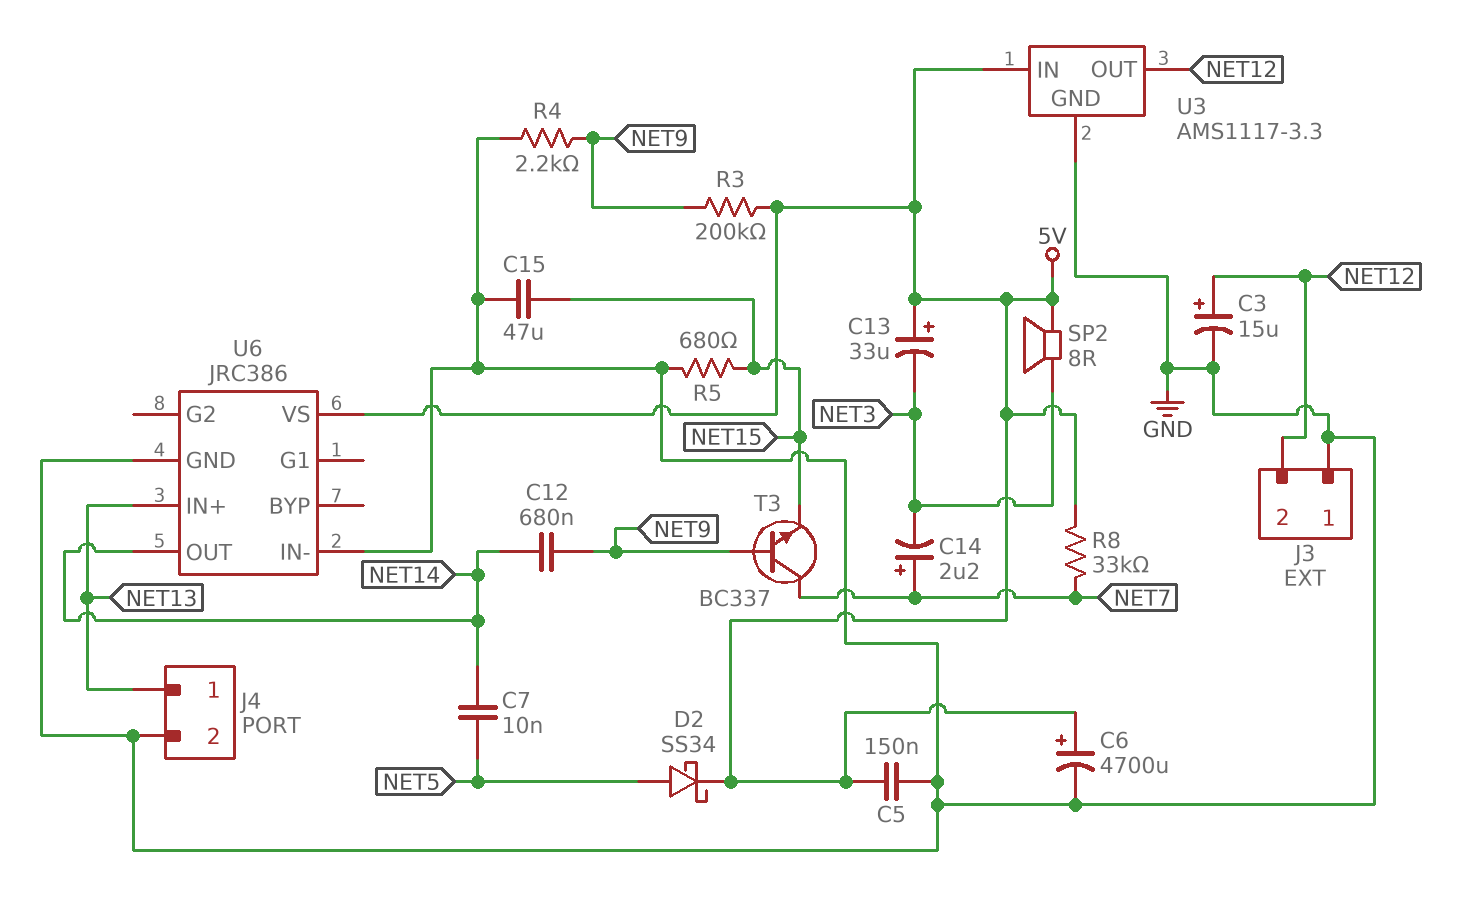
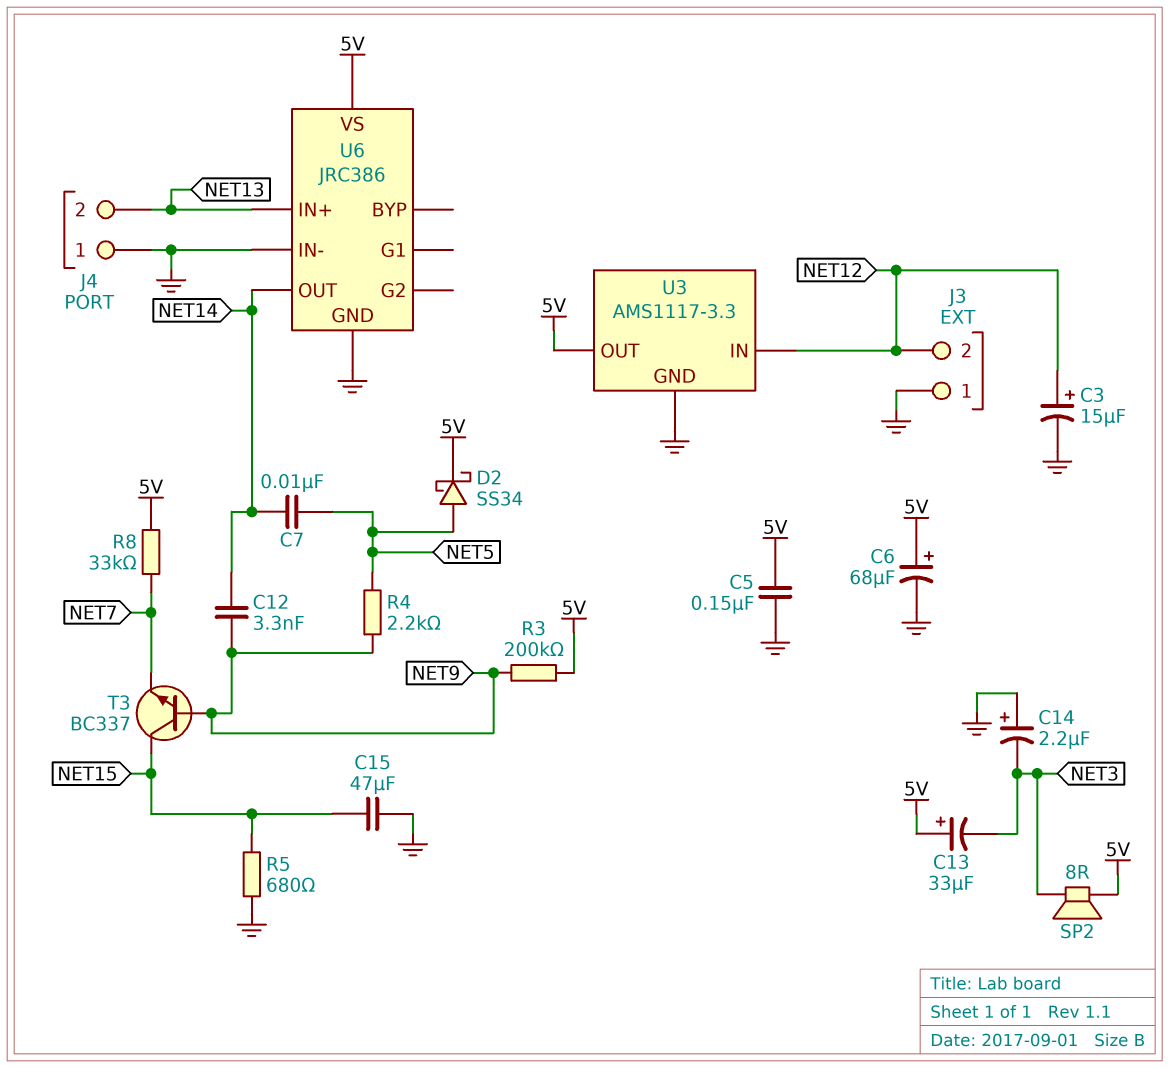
C6: 4700uF (plus 5V, minus GND) -> 68uF (plus 5V, minus GND)
C12: 680nF (NET9, NET14) -> 3.3nF (NET9, NET14)
C14: 2.2uF (plus NET7, minus NET3) -> 2.2uF (plus GND, minus NET3)
J4 pin 1: NET13 -> GND
J4 pin 2: GND -> NET13
R4: 2.2k (GND, NET9) -> 2.2k (NET5, NET9)
T3: NPN BC337 (B NET9, C NET7, E NET15) -> NPN BC337 (B NET9, C NET15, E NET7)
U3 pin IN: 5V -> NET12
U3 pin OUT: NET12 -> 5V

